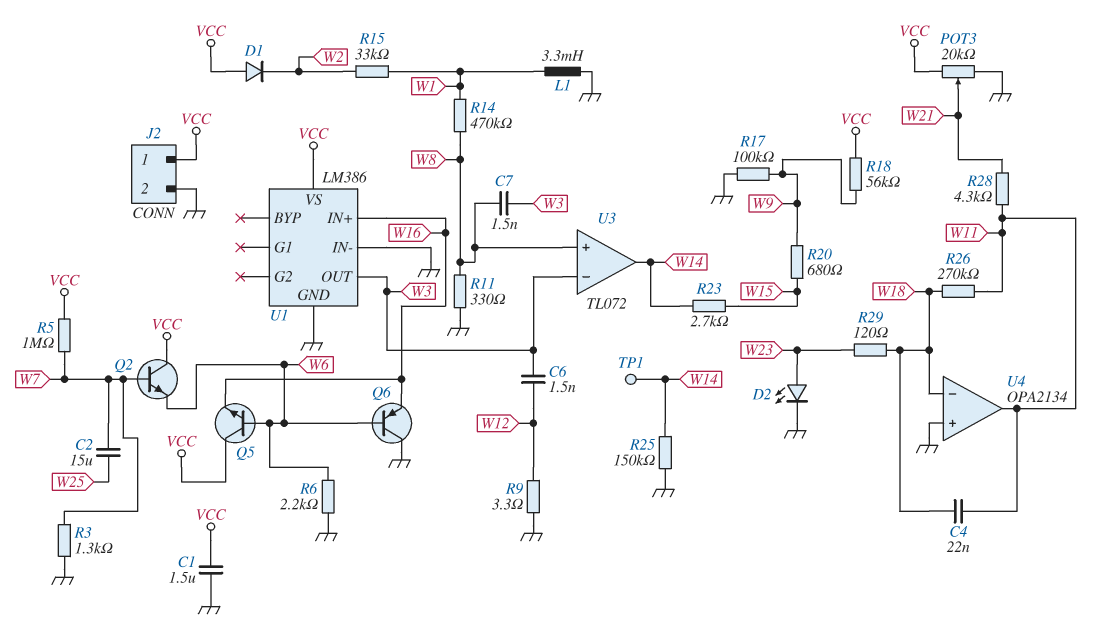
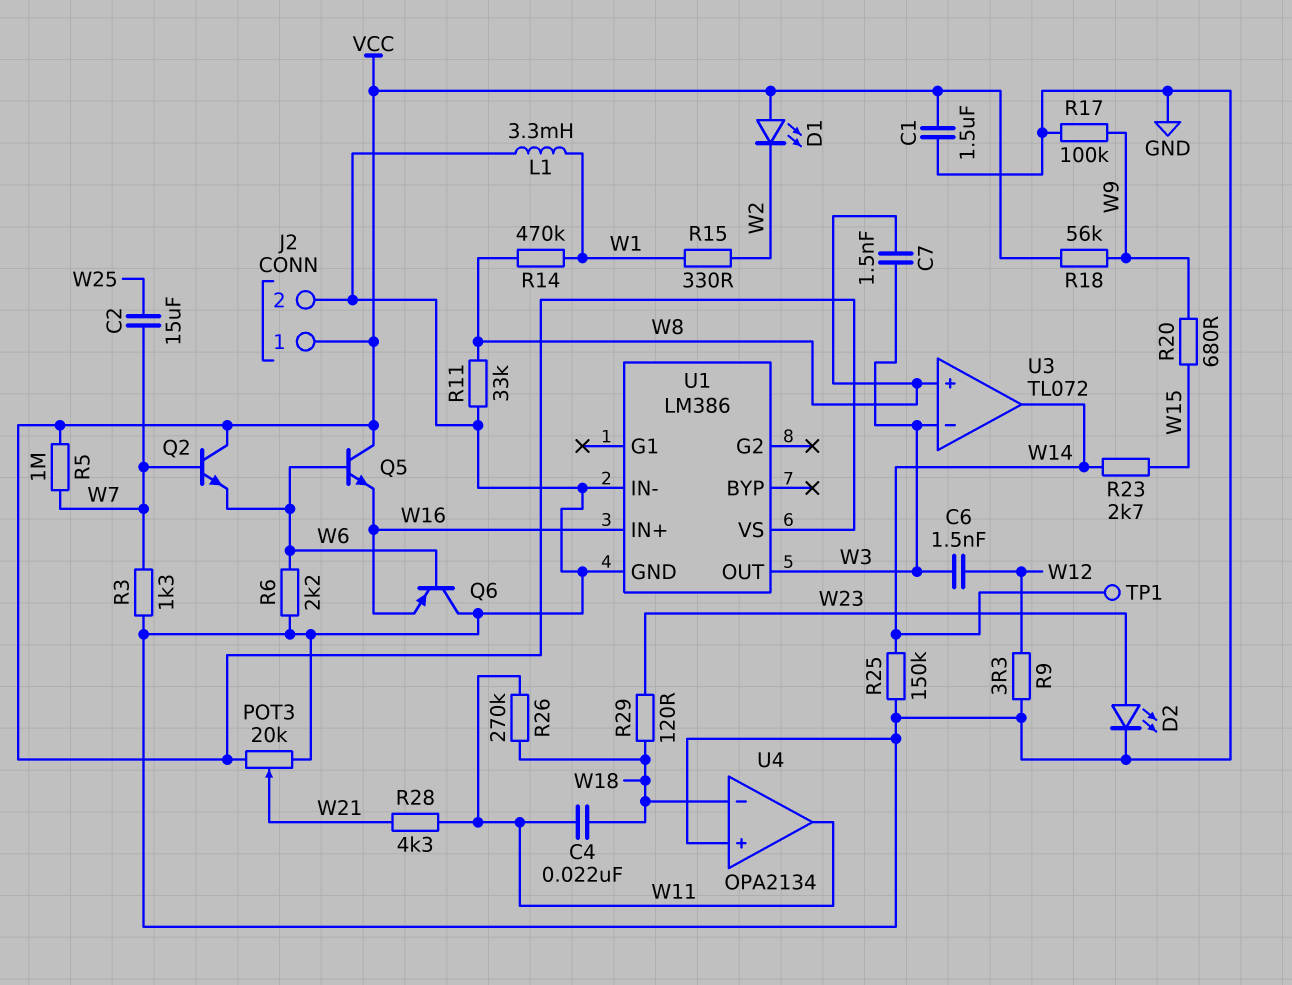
D1: diode (A VCC, K W2) -> LED (A VCC, K W2)
R11: 330 (GND, W8) -> 33k (GND, W8)
R15: 33k (W1, W2) -> 330 (W1, W2)

